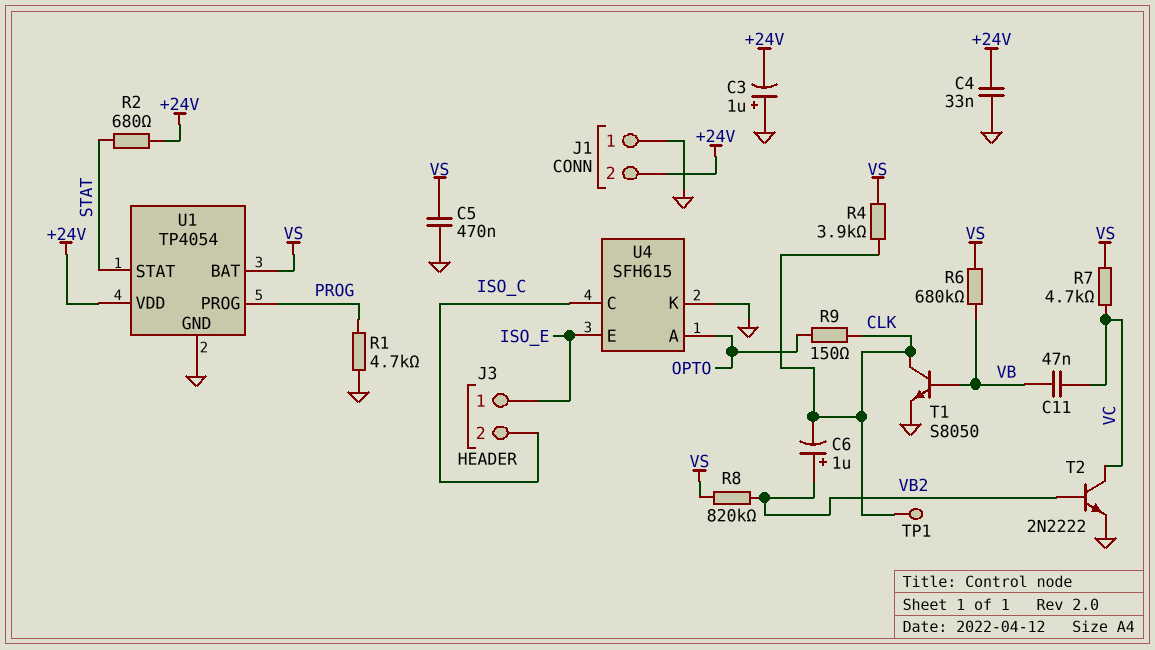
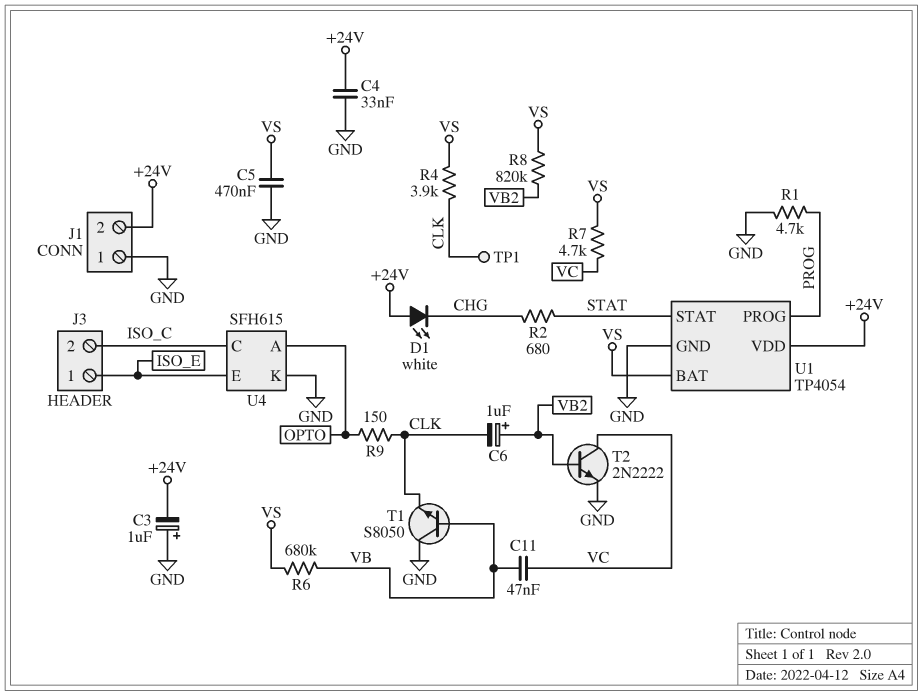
D1: none -> LED white (A +24V, K CHG)
R2: 680 (+24V, STAT) -> 680 (CHG, STAT)
T1: NPN S8050 (B VB, C CLK, E GND) -> NPN S8050 (B VB, C GND, E CLK)

